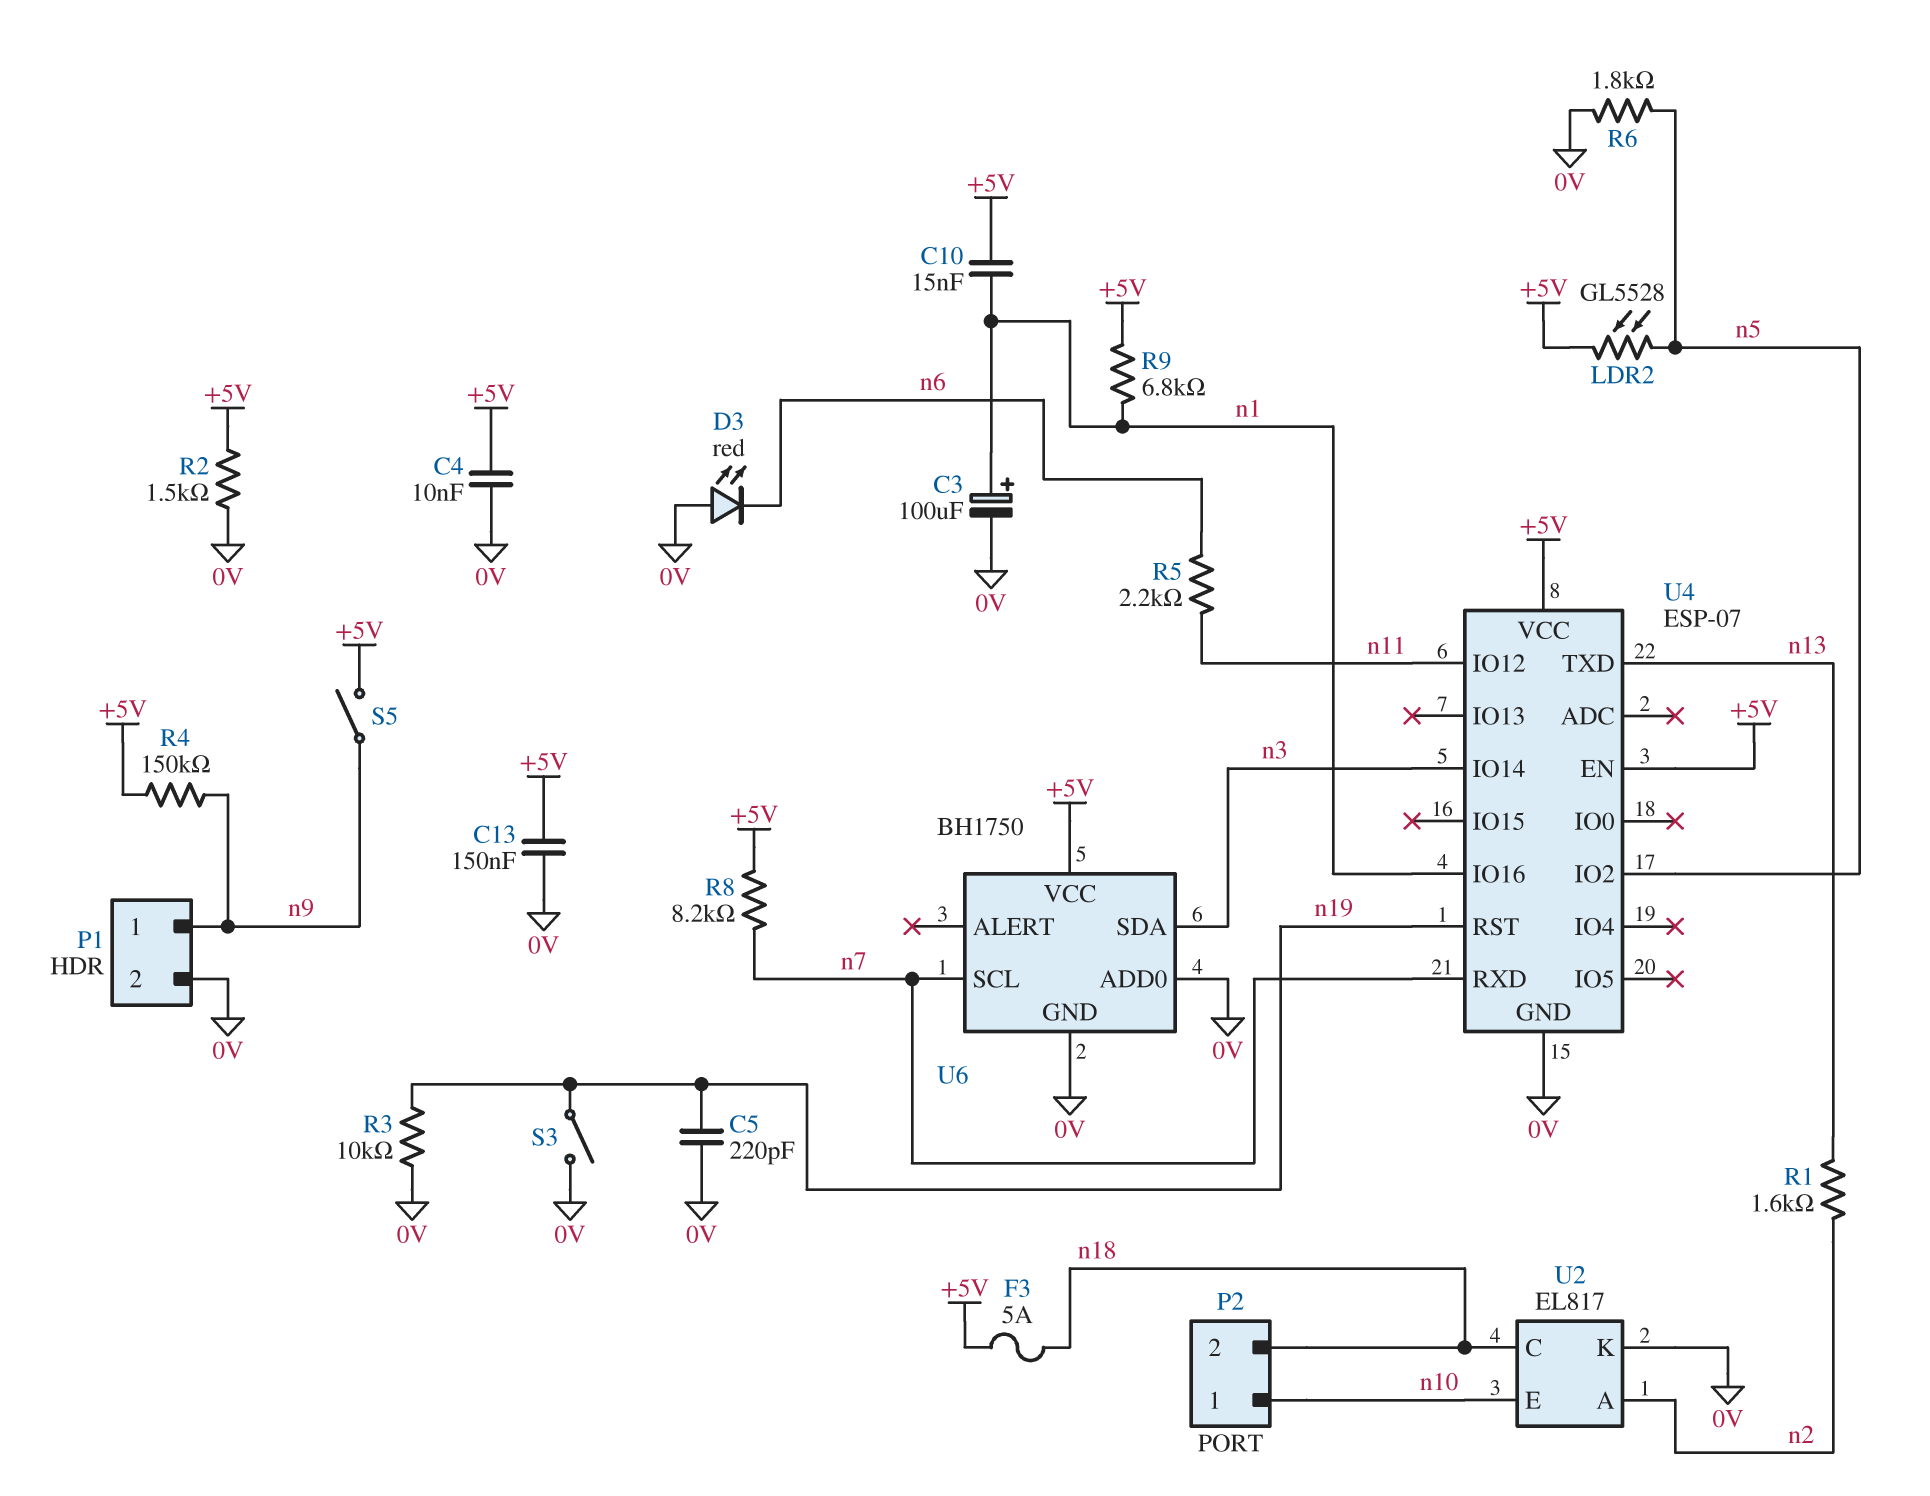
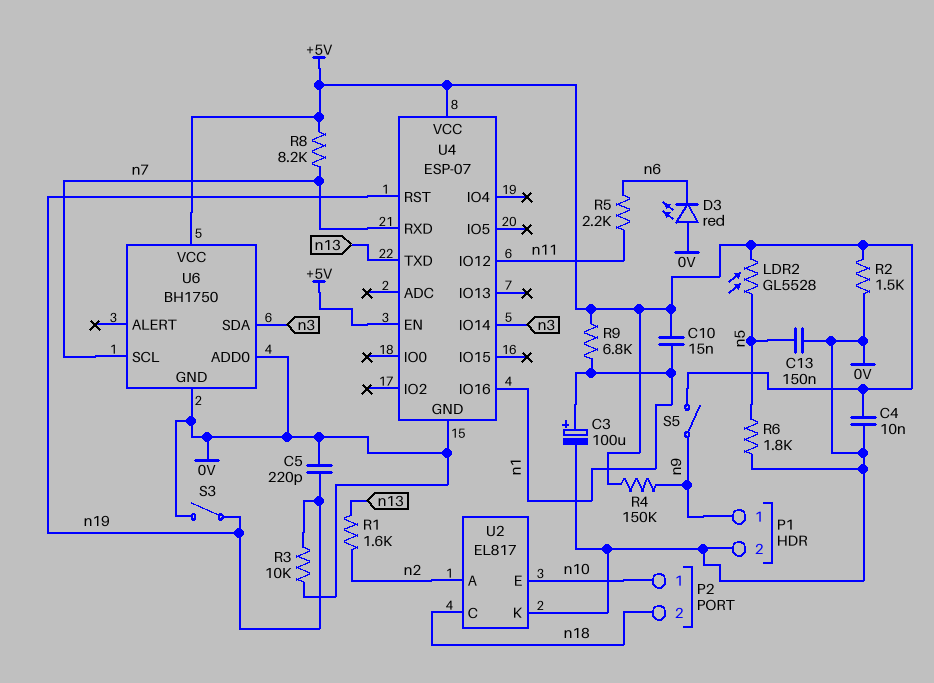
C13: 150nF (+5V, 0V) -> 150nF (0V, n5)
F3: 5A (+5V, n18) -> none
U4 pin IO2: n5 -> none

